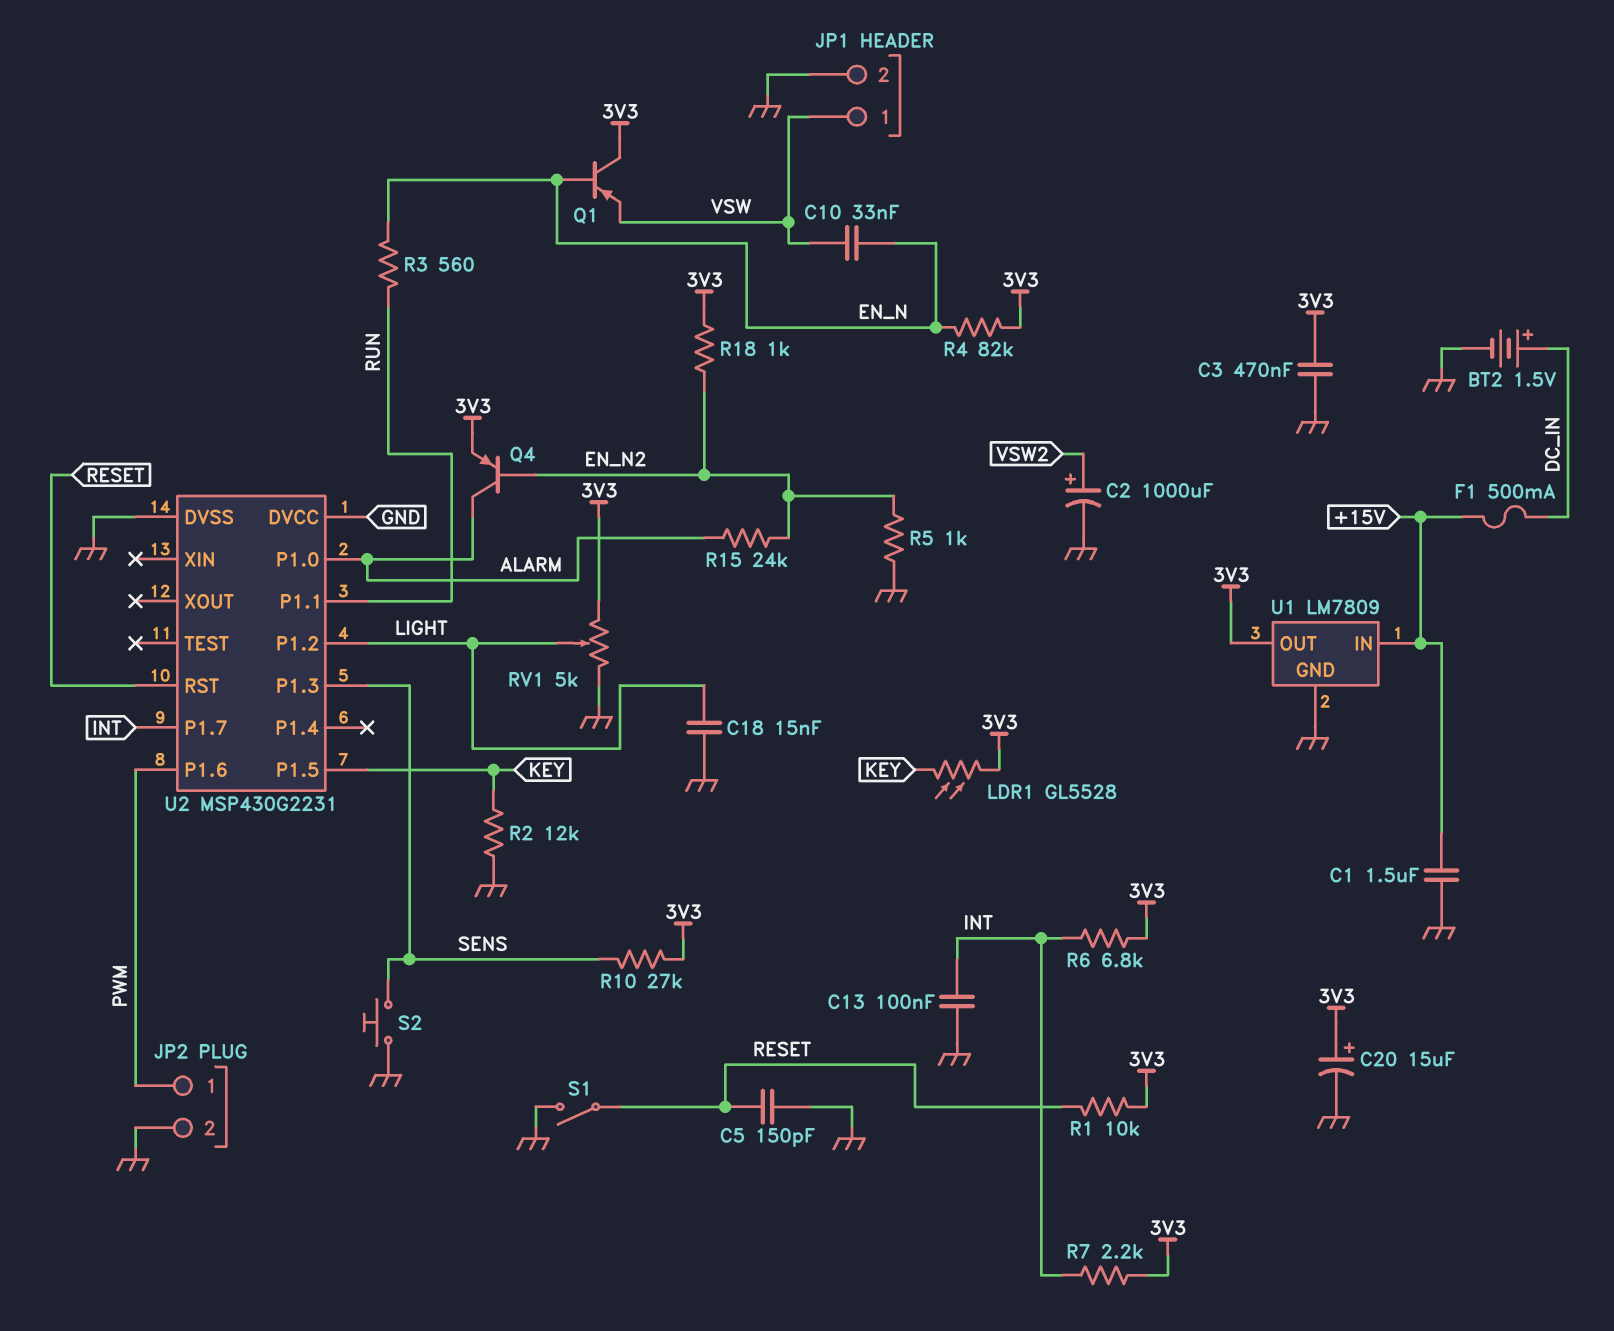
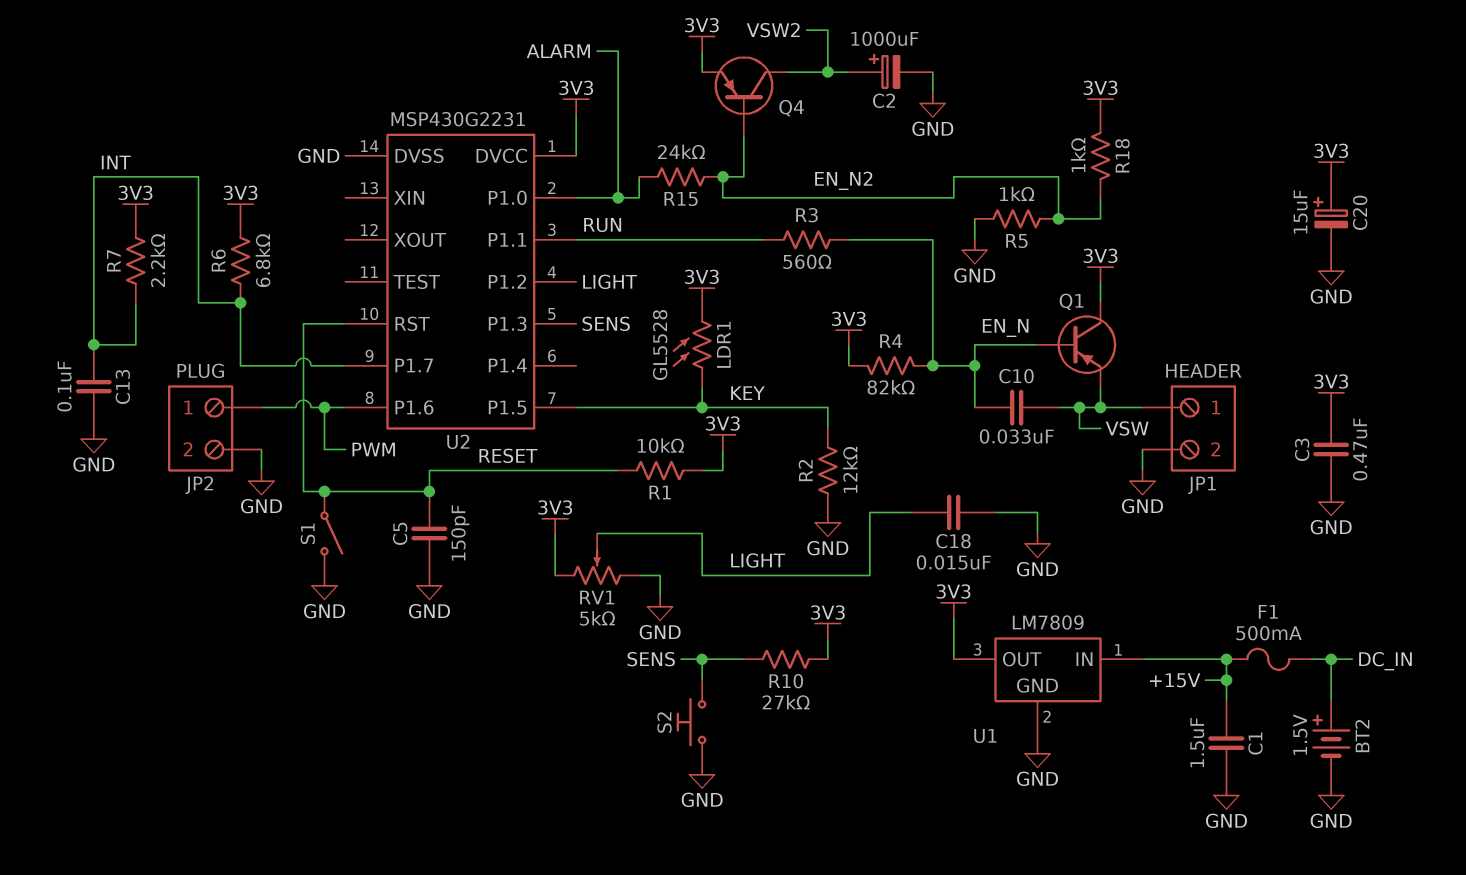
Q4: PNP (B EN_N2, C ALARM, E 3V3) -> PNP (B EN_N2, C VSW2, E 3V3)
U2 pin DVCC: GND -> 3V3

